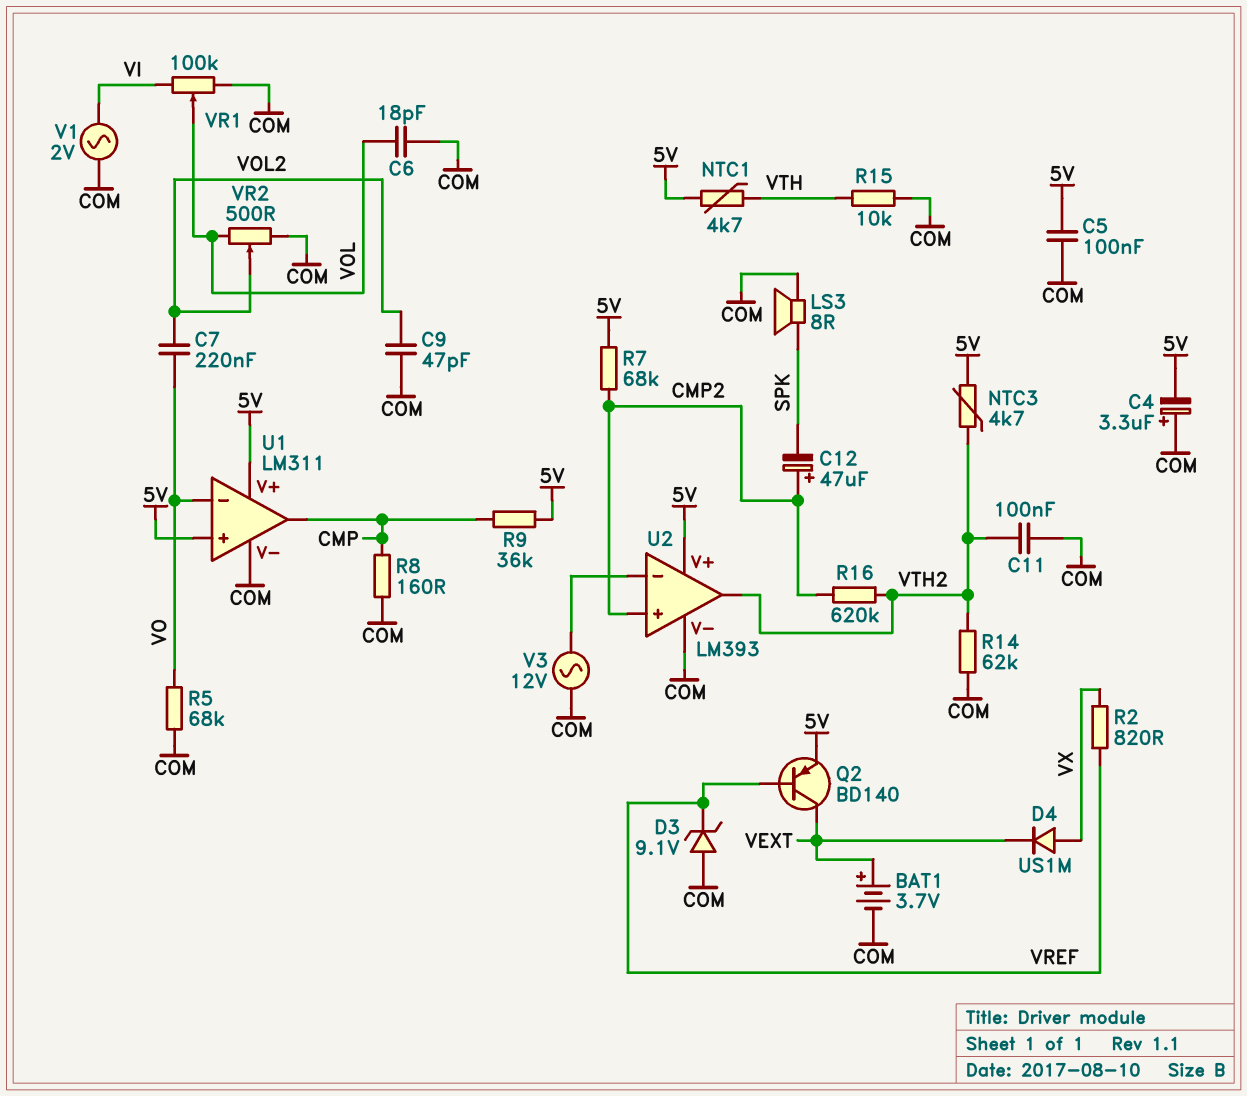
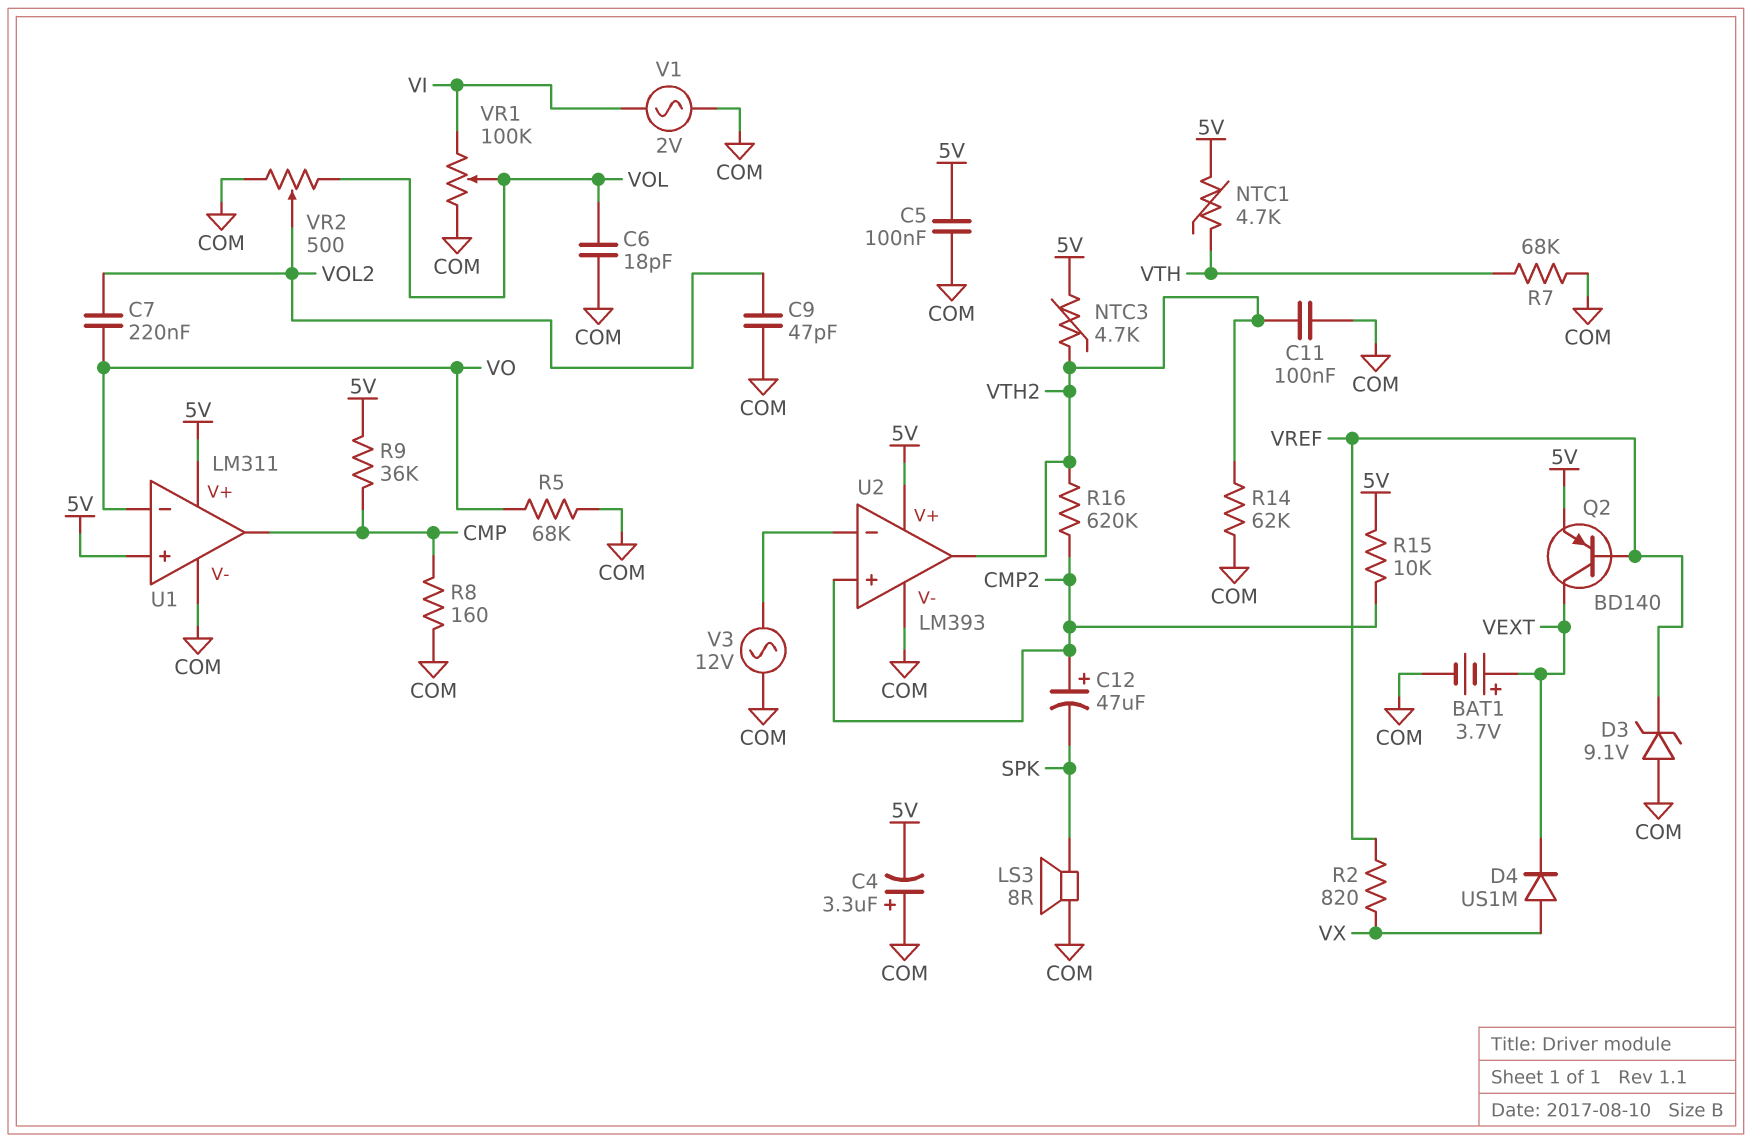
R7: 68k (5V, CMP2) -> 68k (COM, VTH)
R15: 10k (COM, VTH) -> 10k (5V, CMP2)

